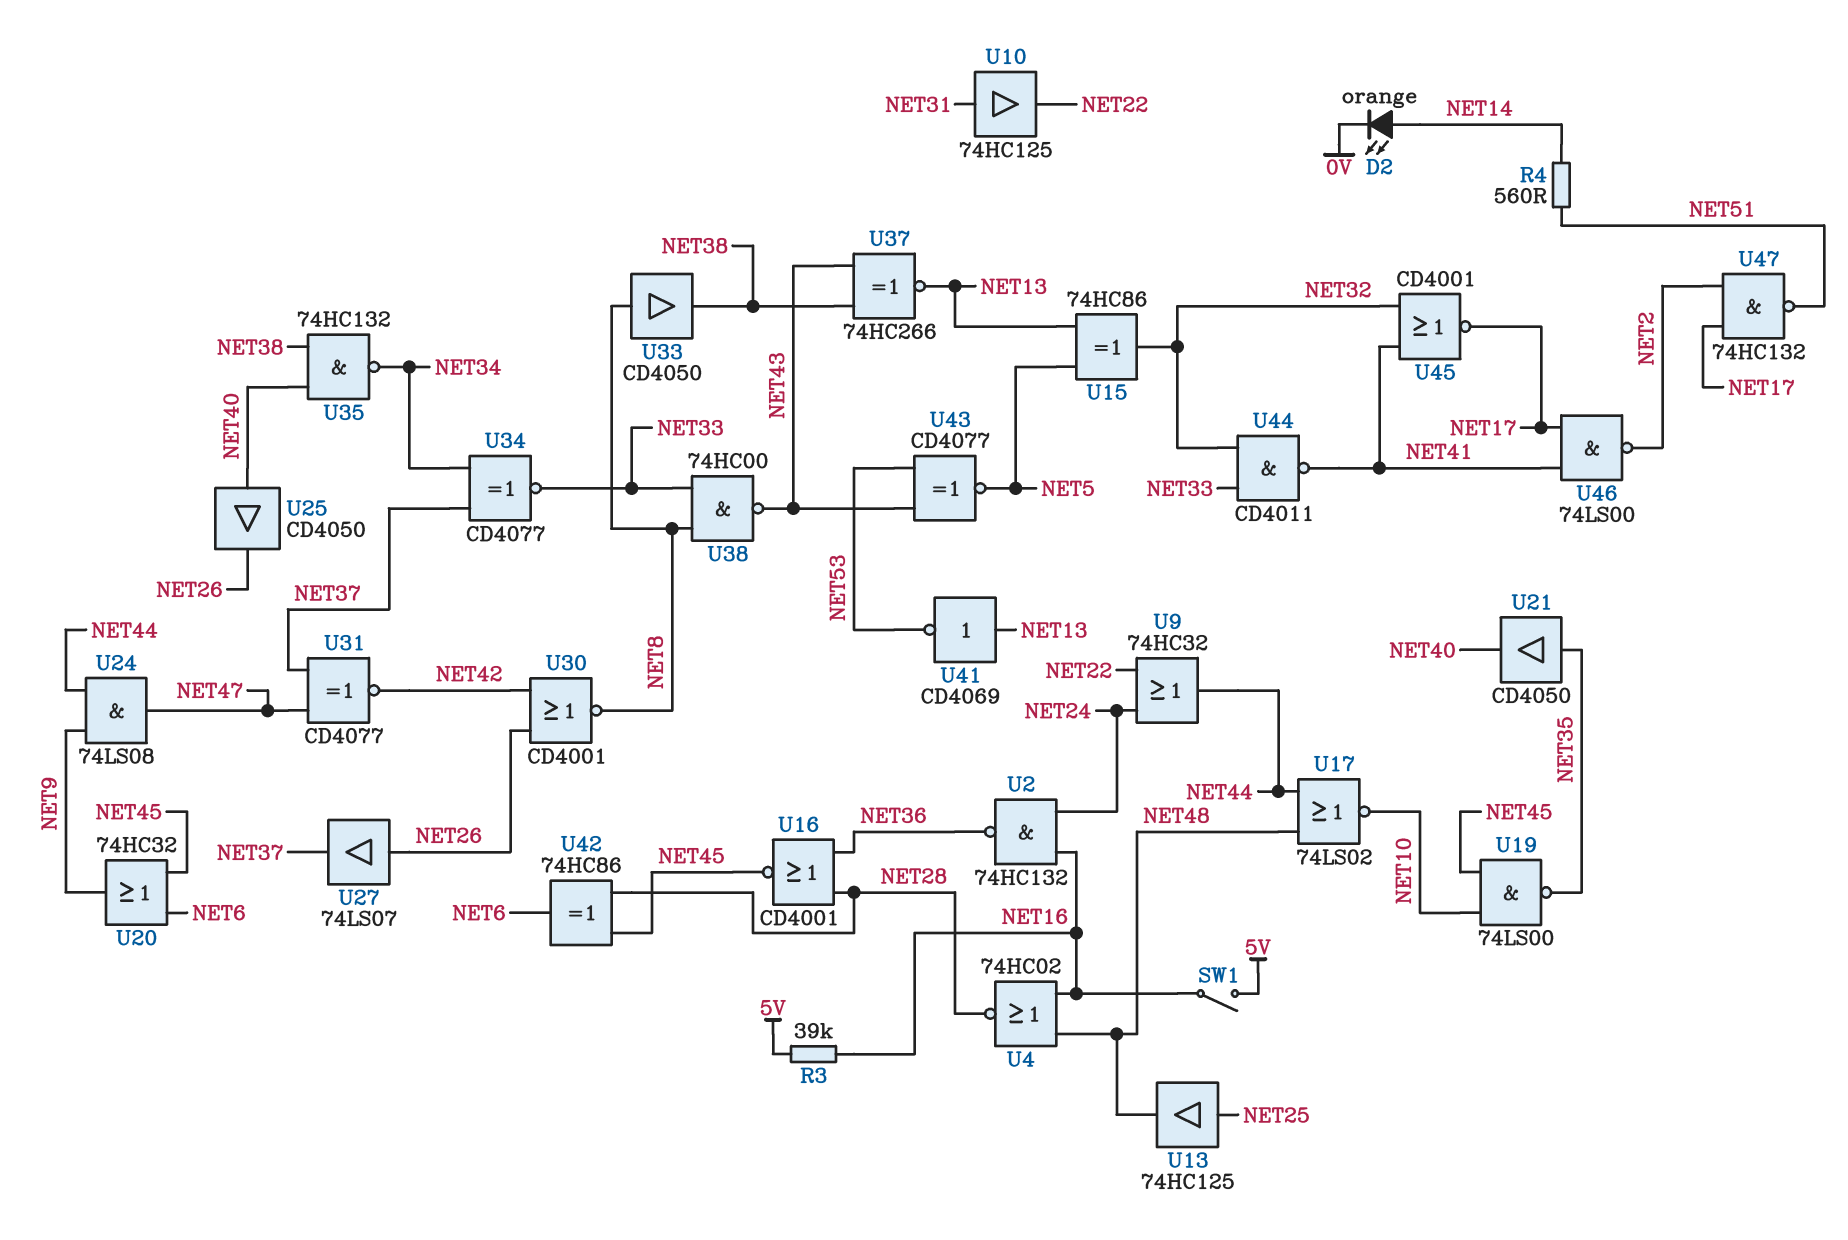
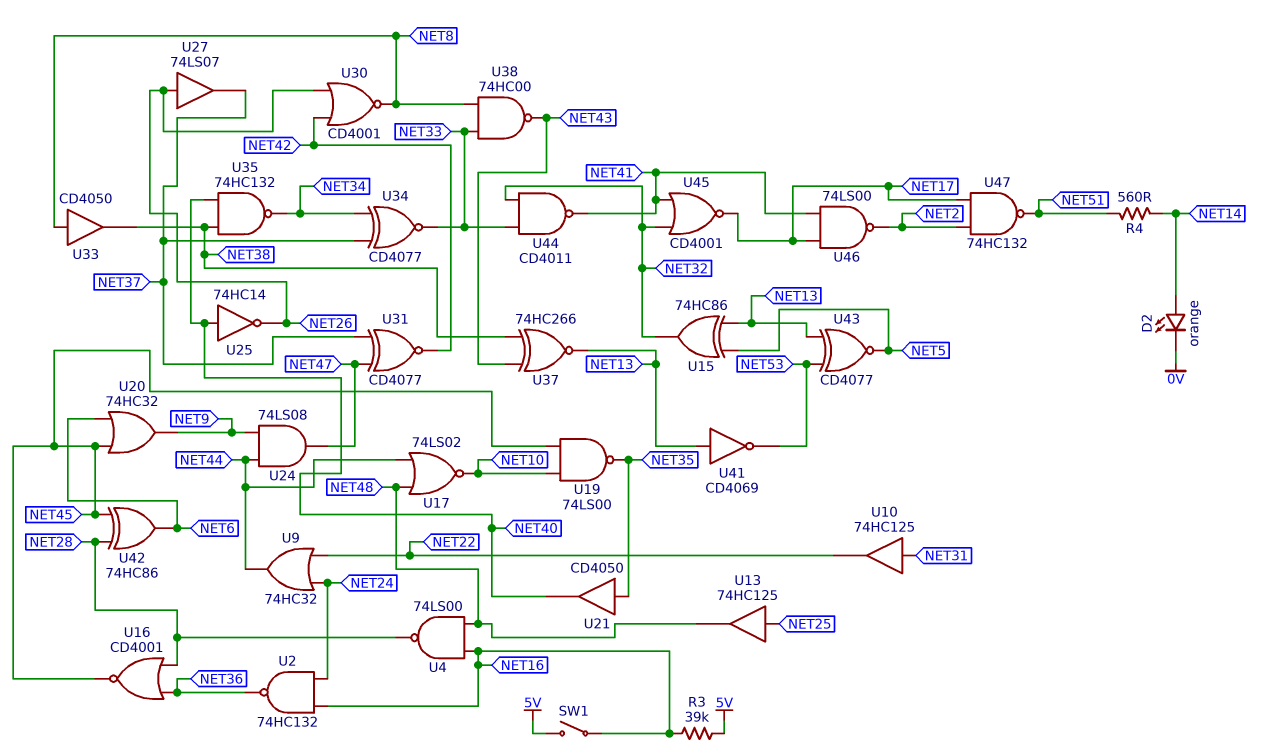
U4: NOR 74HC02 (in NET16, in NET48, out NET28) -> NAND 74LS00 (in NET16, in NET48, out NET28)
U25: buffer CD4050 (in NET40, out NET26) -> NOT 74HC14 (in NET40, out NET26)
U43: XNOR CD4077 (in NET43, in NET53, out NET5) -> XNOR CD4077 (in NET13, in NET53, out NET5)

